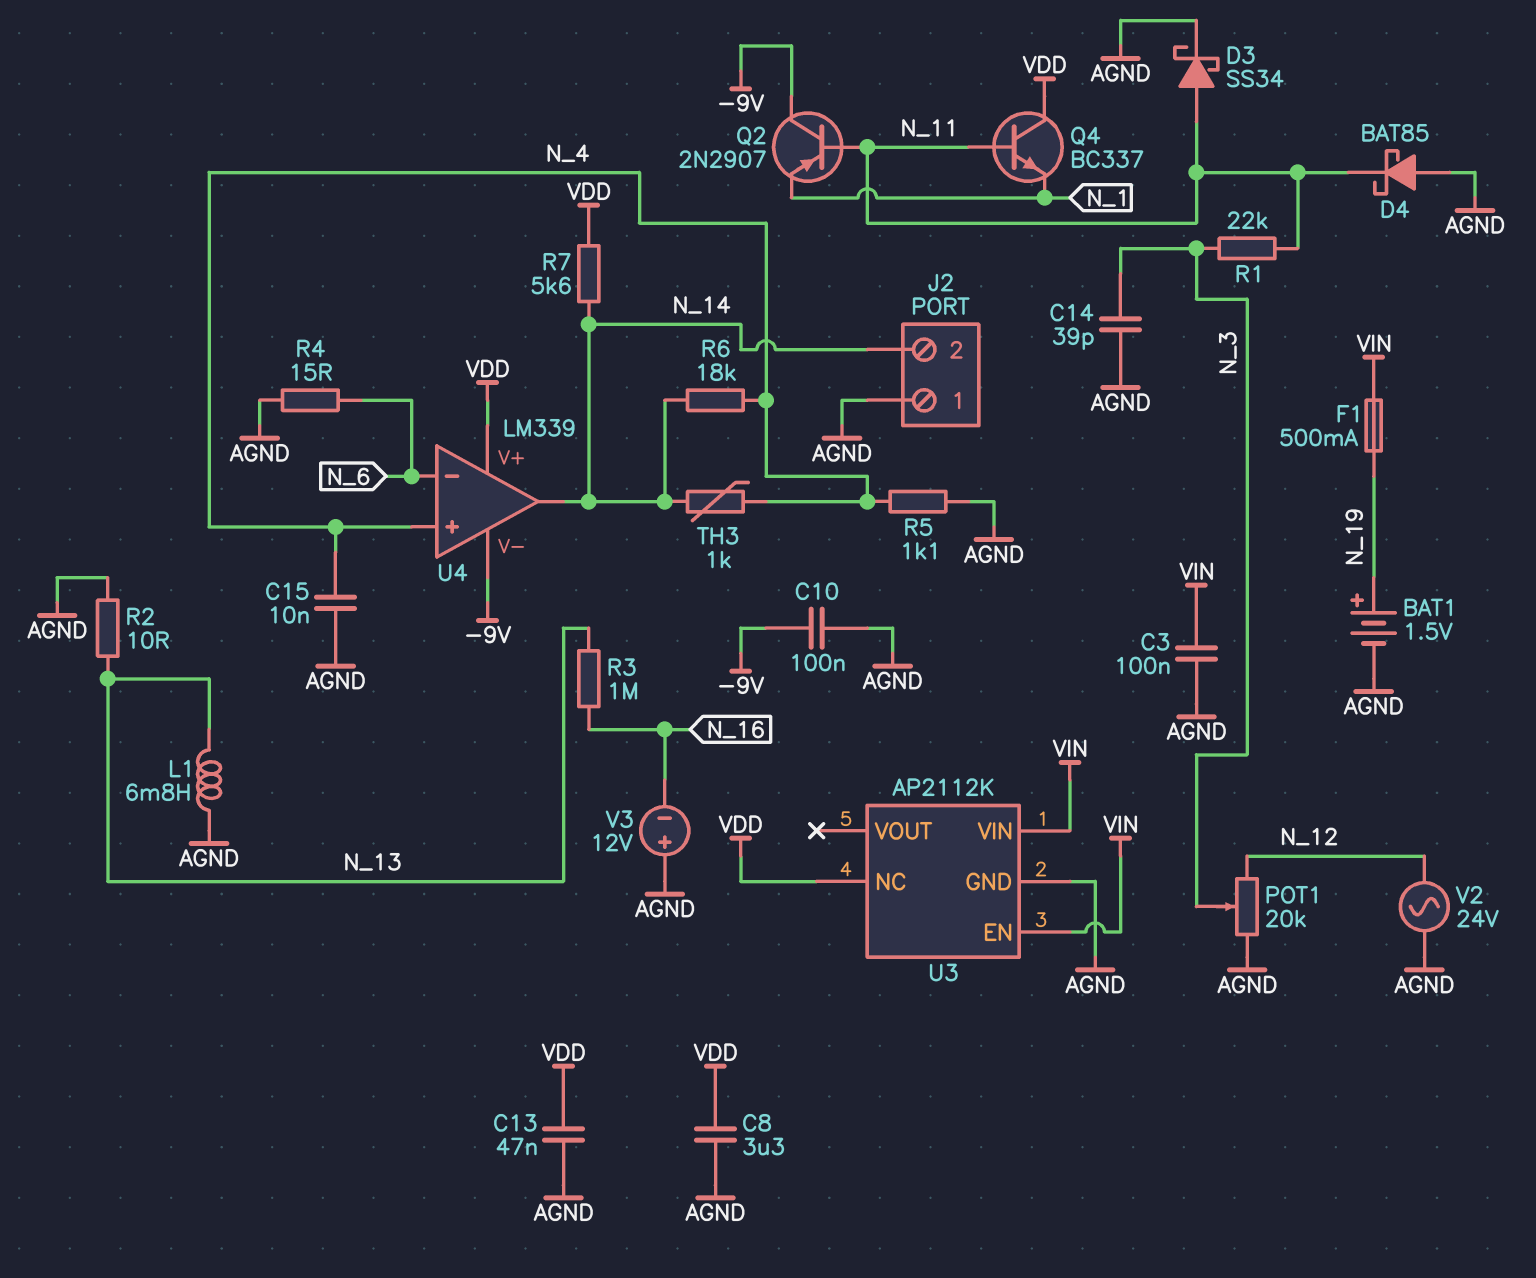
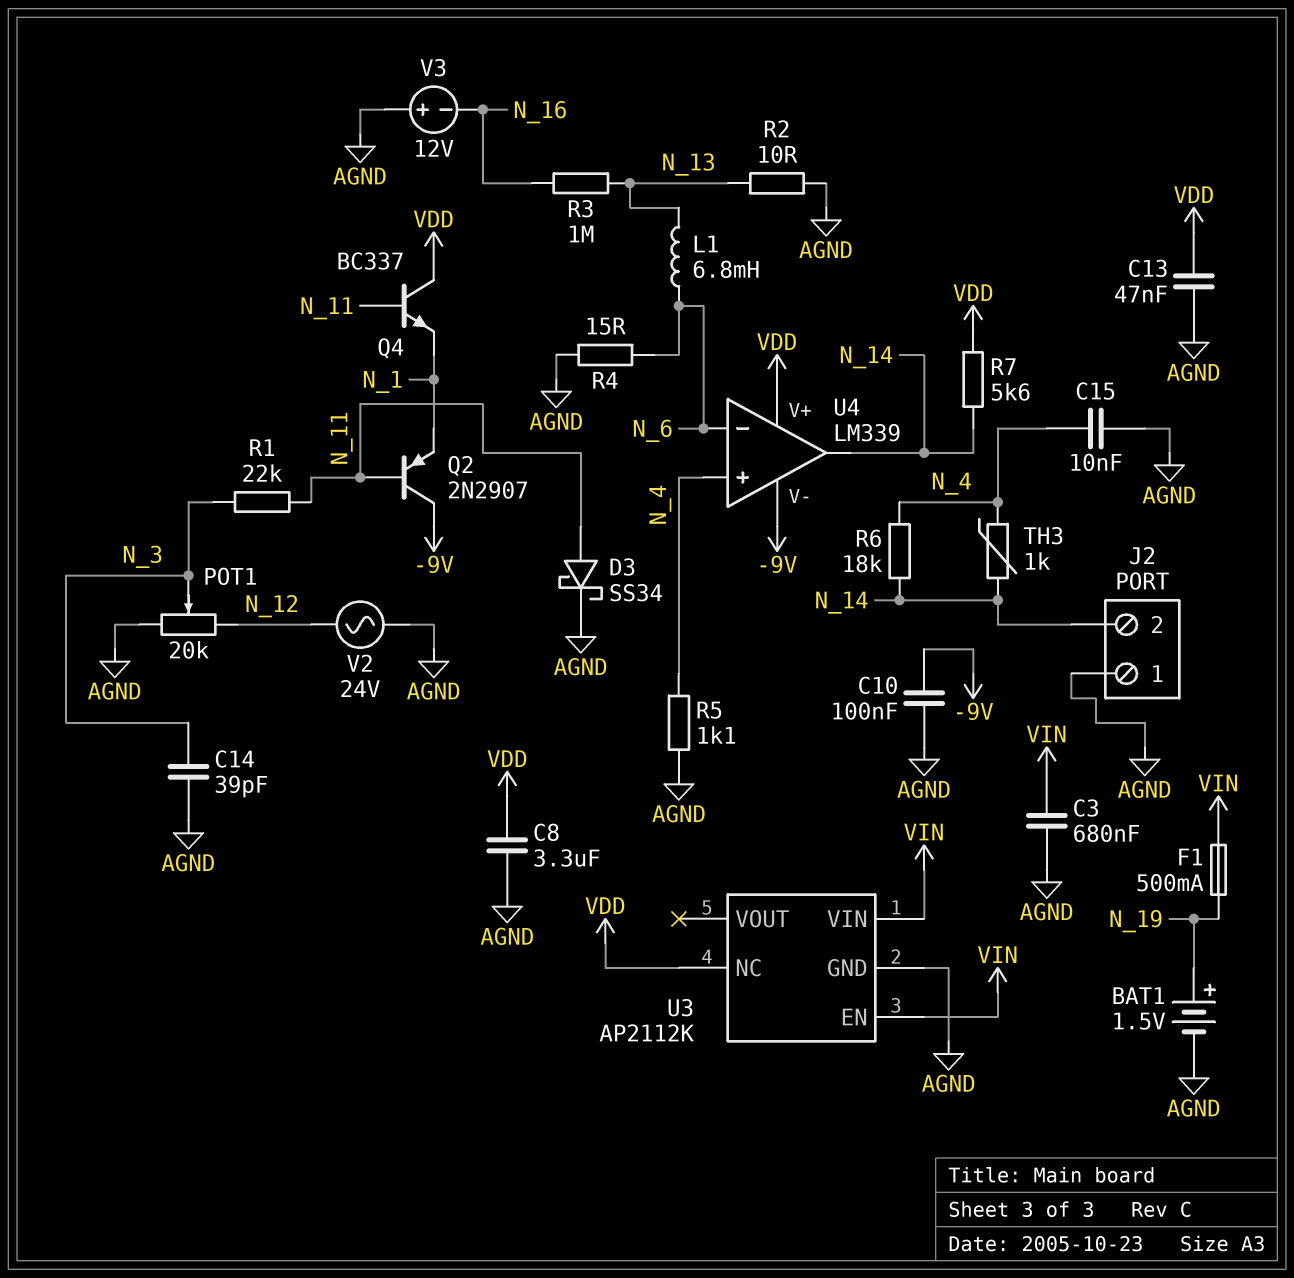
C3: 100nF (AGND, VIN) -> 680nF (AGND, VIN)
D4: schottky BAT85 (A AGND, K N_11) -> none
L1: 6.8mH (AGND, N_13) -> 6.8mH (N_6, N_13)

